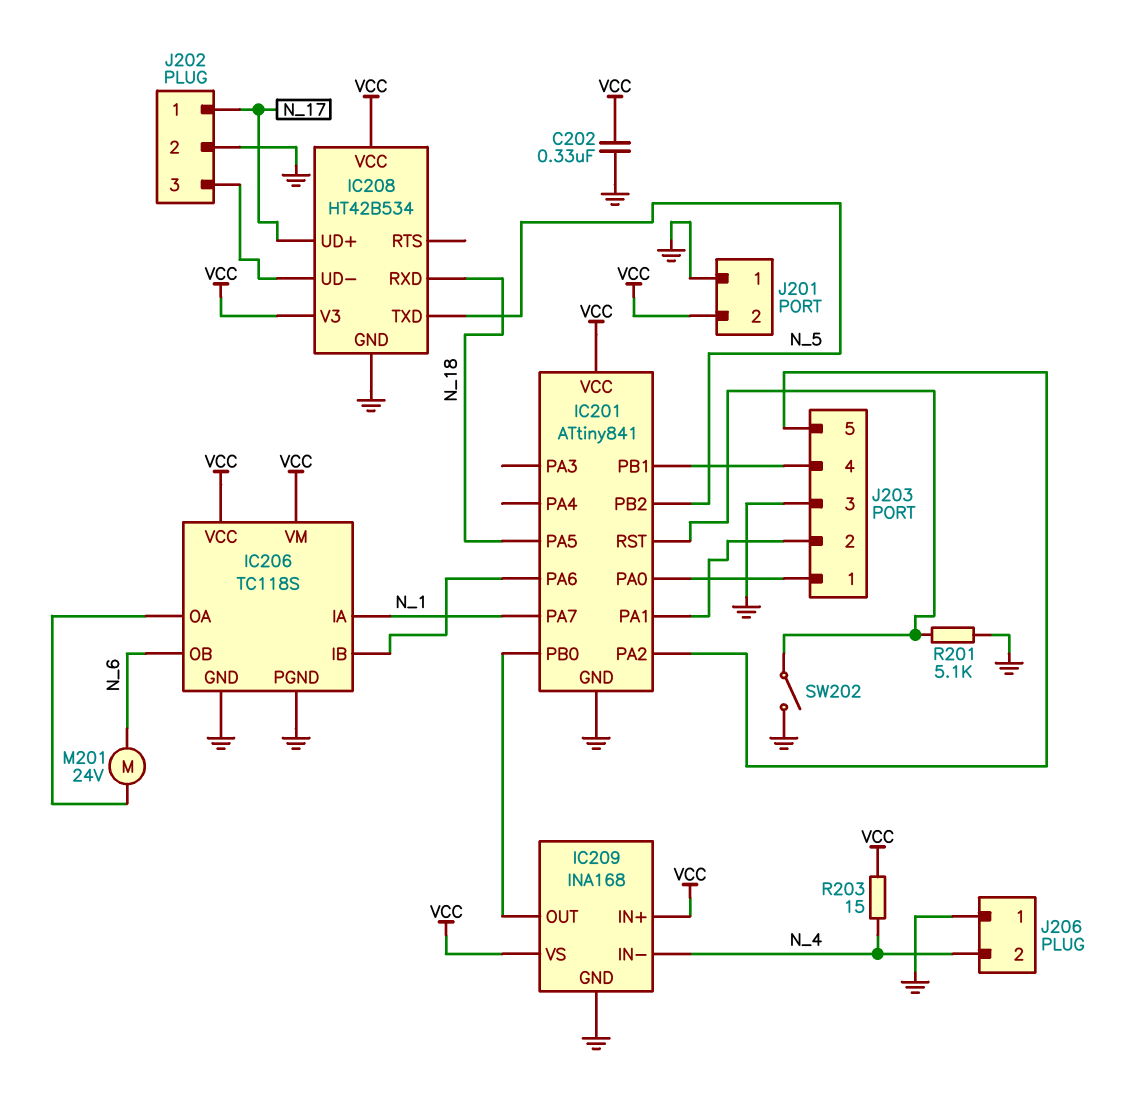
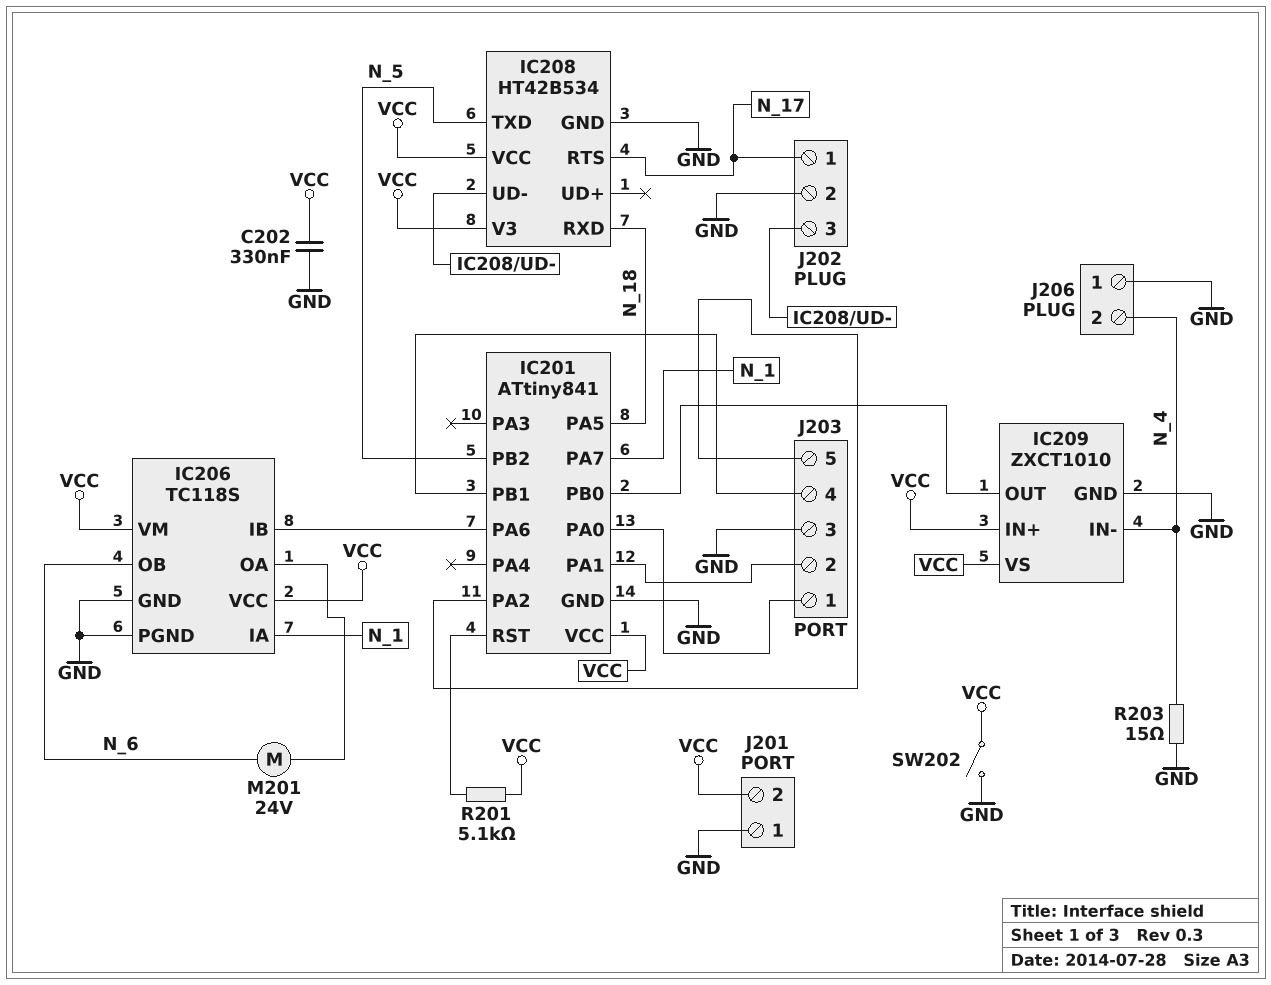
IC208 pin RTS: none -> N_17
IC208 pin UD+: N_17 -> none
IC209: INA168 -> ZXCT1010
R201: 5.1k (GND, IC201/RST) -> 5.1k (IC201/RST, VCC)
R203: 15 (N_4, VCC) -> 15 (GND, N_4)
SW202: switch (GND, IC201/RST) -> switch (GND, VCC)

